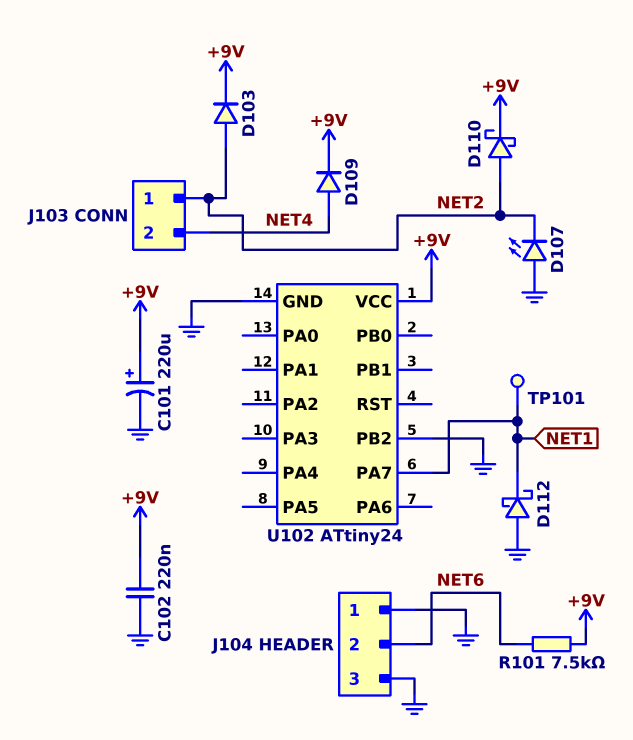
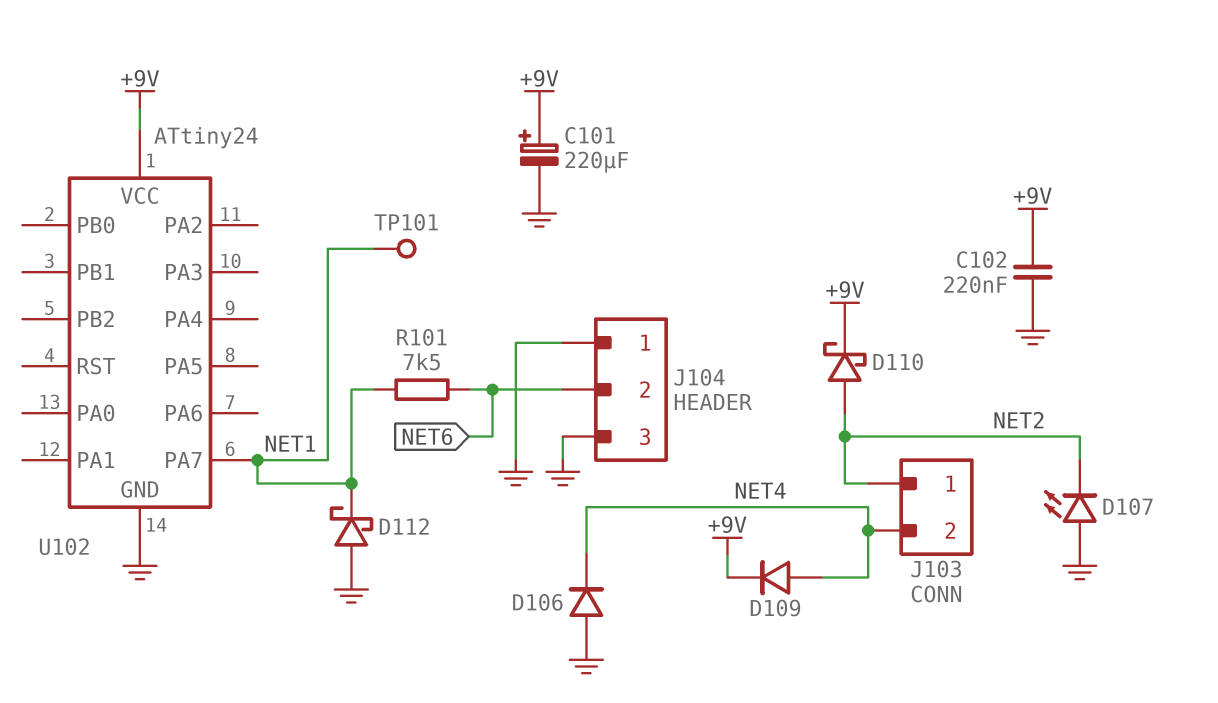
D103: diode (A NET2, K +9V) -> none
D106: none -> diode (A GND, K NET4)
R101: 7.5k (+9V, NET6) -> 7.5k (NET1, NET6)
U102 pin PB2: GND -> none

